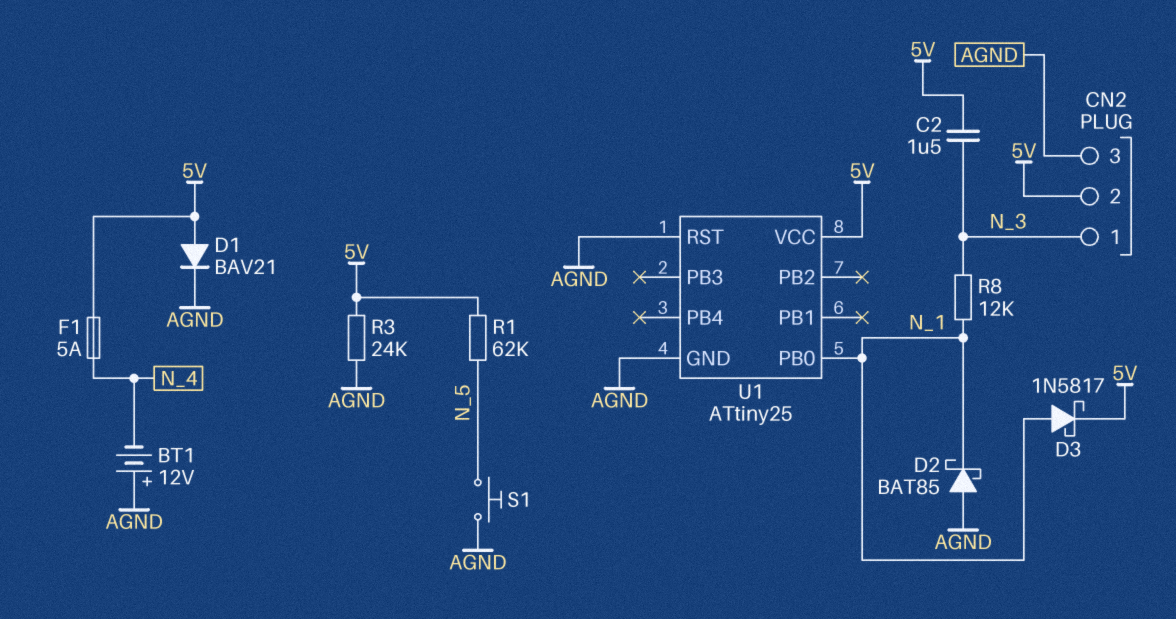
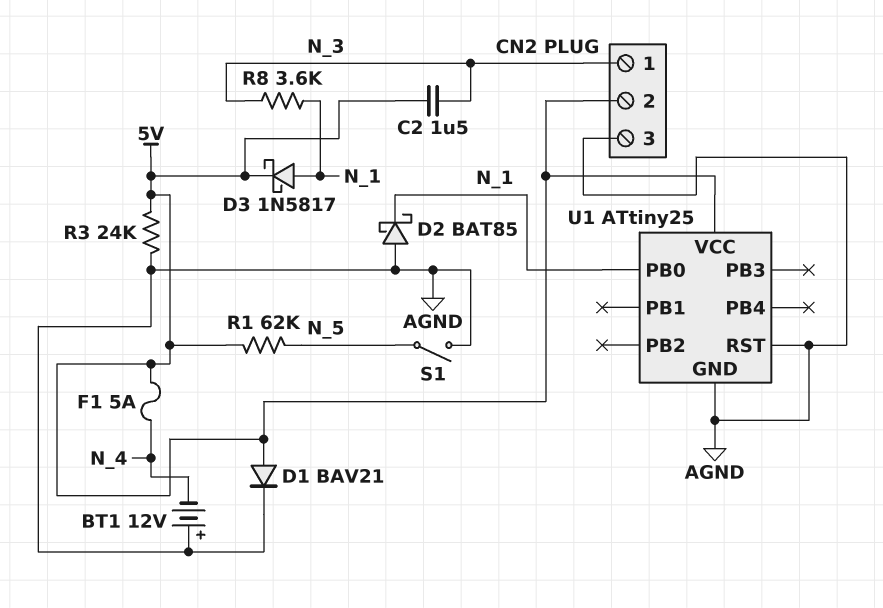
R8: 12k (N_1, N_3) -> 3.6k (N_1, N_3)
S1: button (AGND, N_5) -> switch (AGND, N_5)

